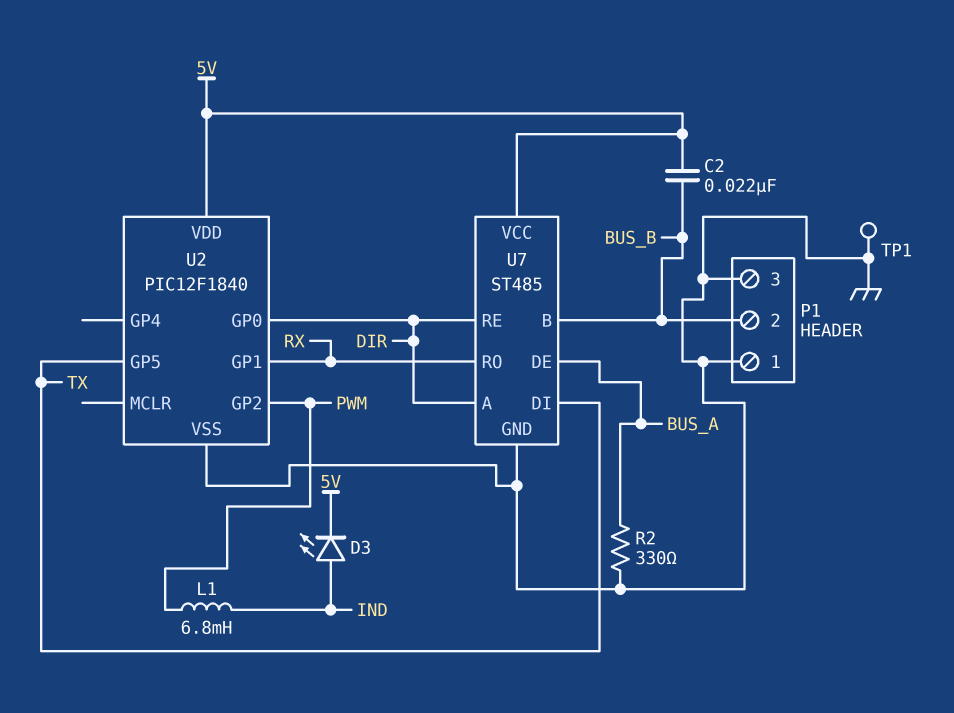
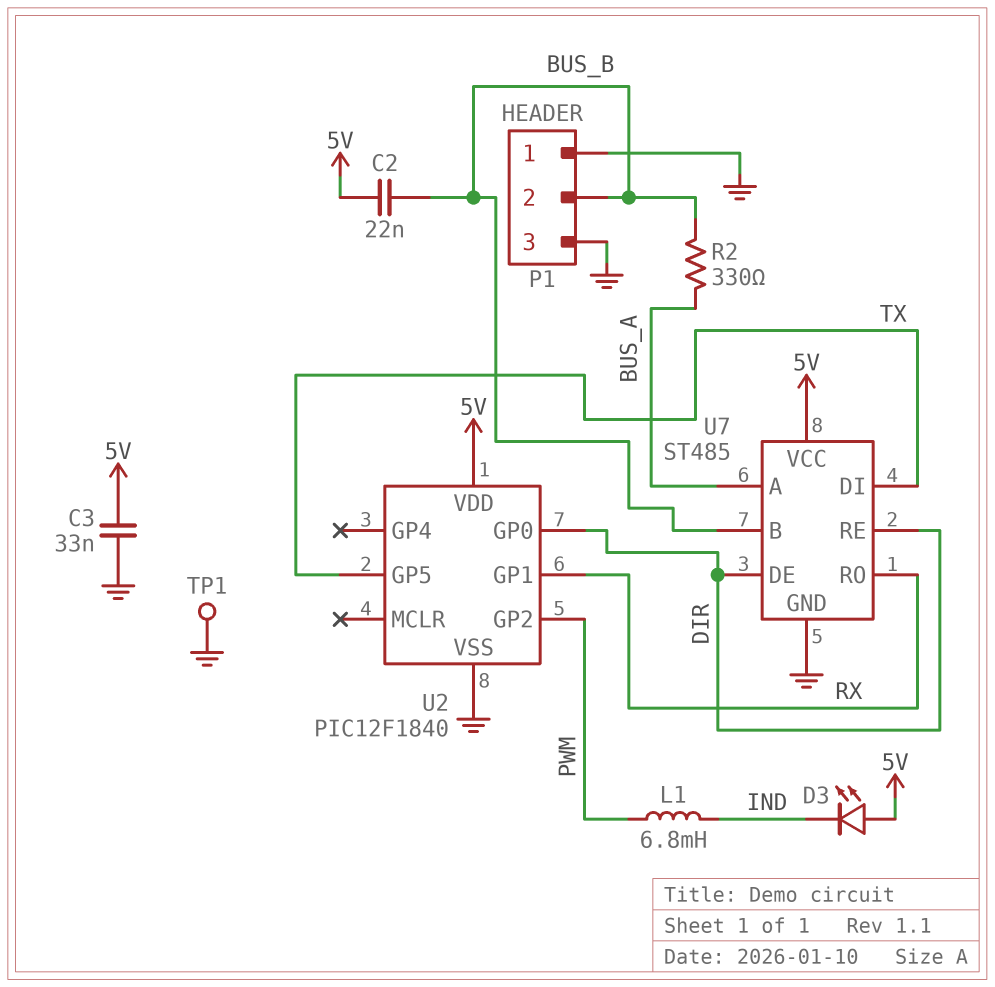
C3: none -> 33nF (5V, GND)
D3: LED (A IND, K 5V) -> LED (A 5V, K IND)
R2: 330 (BUS_A, GND) -> 330 (BUS_A, BUS_B)
U7 pin A: DIR -> BUS_A
U7 pin DE: BUS_A -> DIR

